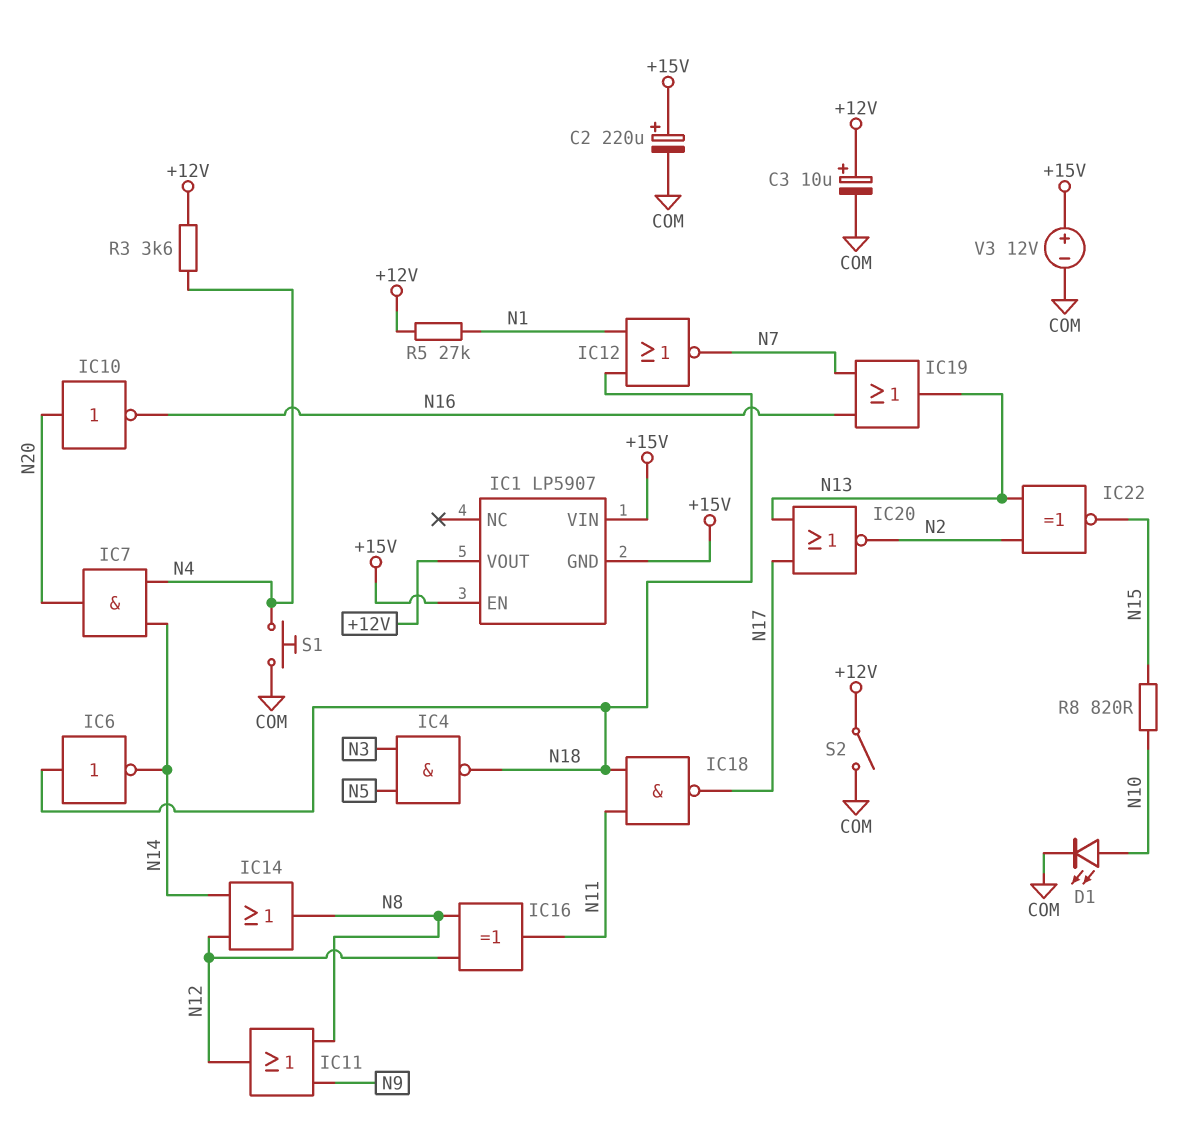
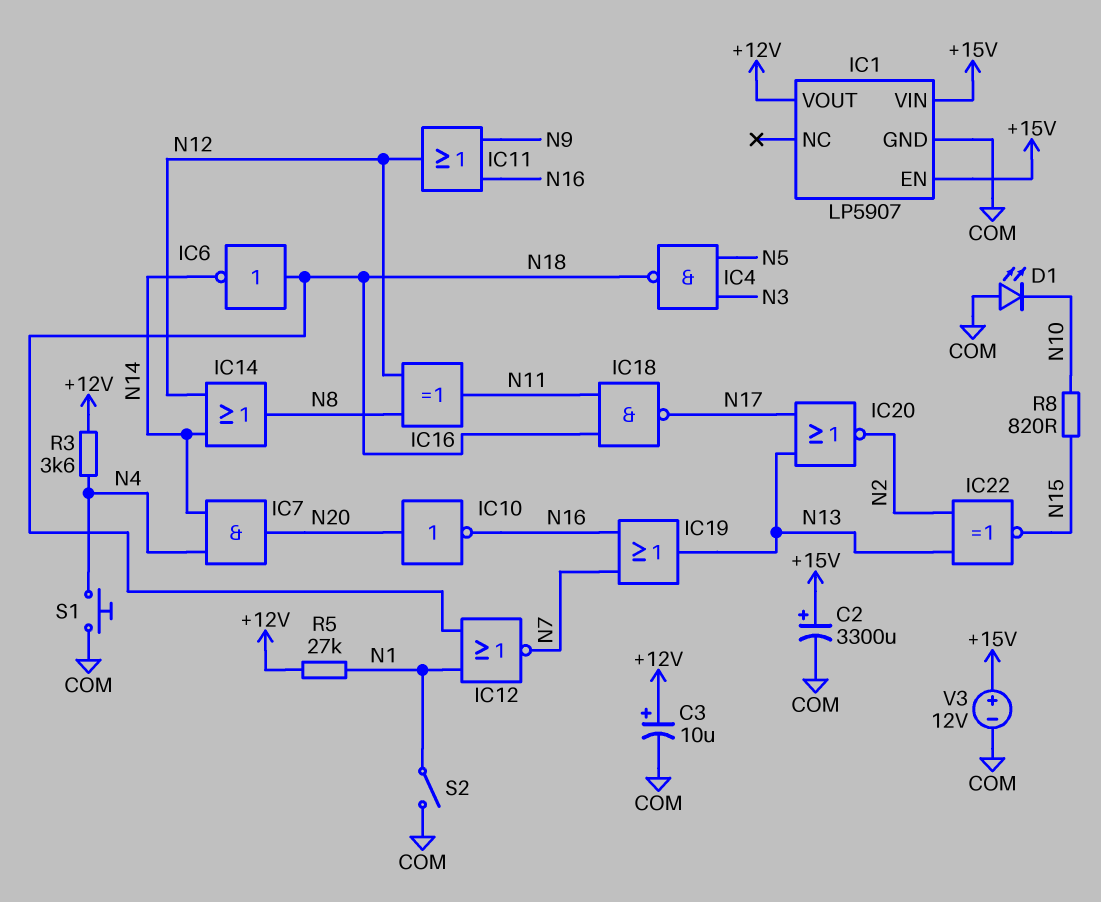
C2: 220uF (plus +15V, minus COM) -> 3300uF (plus +15V, minus COM)
D1: LED (A N10, K COM) -> LED (A COM, K N10)
IC1 pin GND: +15V -> COM
IC11: OR (in N8, in N9, out N12) -> OR (in N9, in N16, out N12)
S2: switch (+12V, COM) -> switch (COM, N1)

